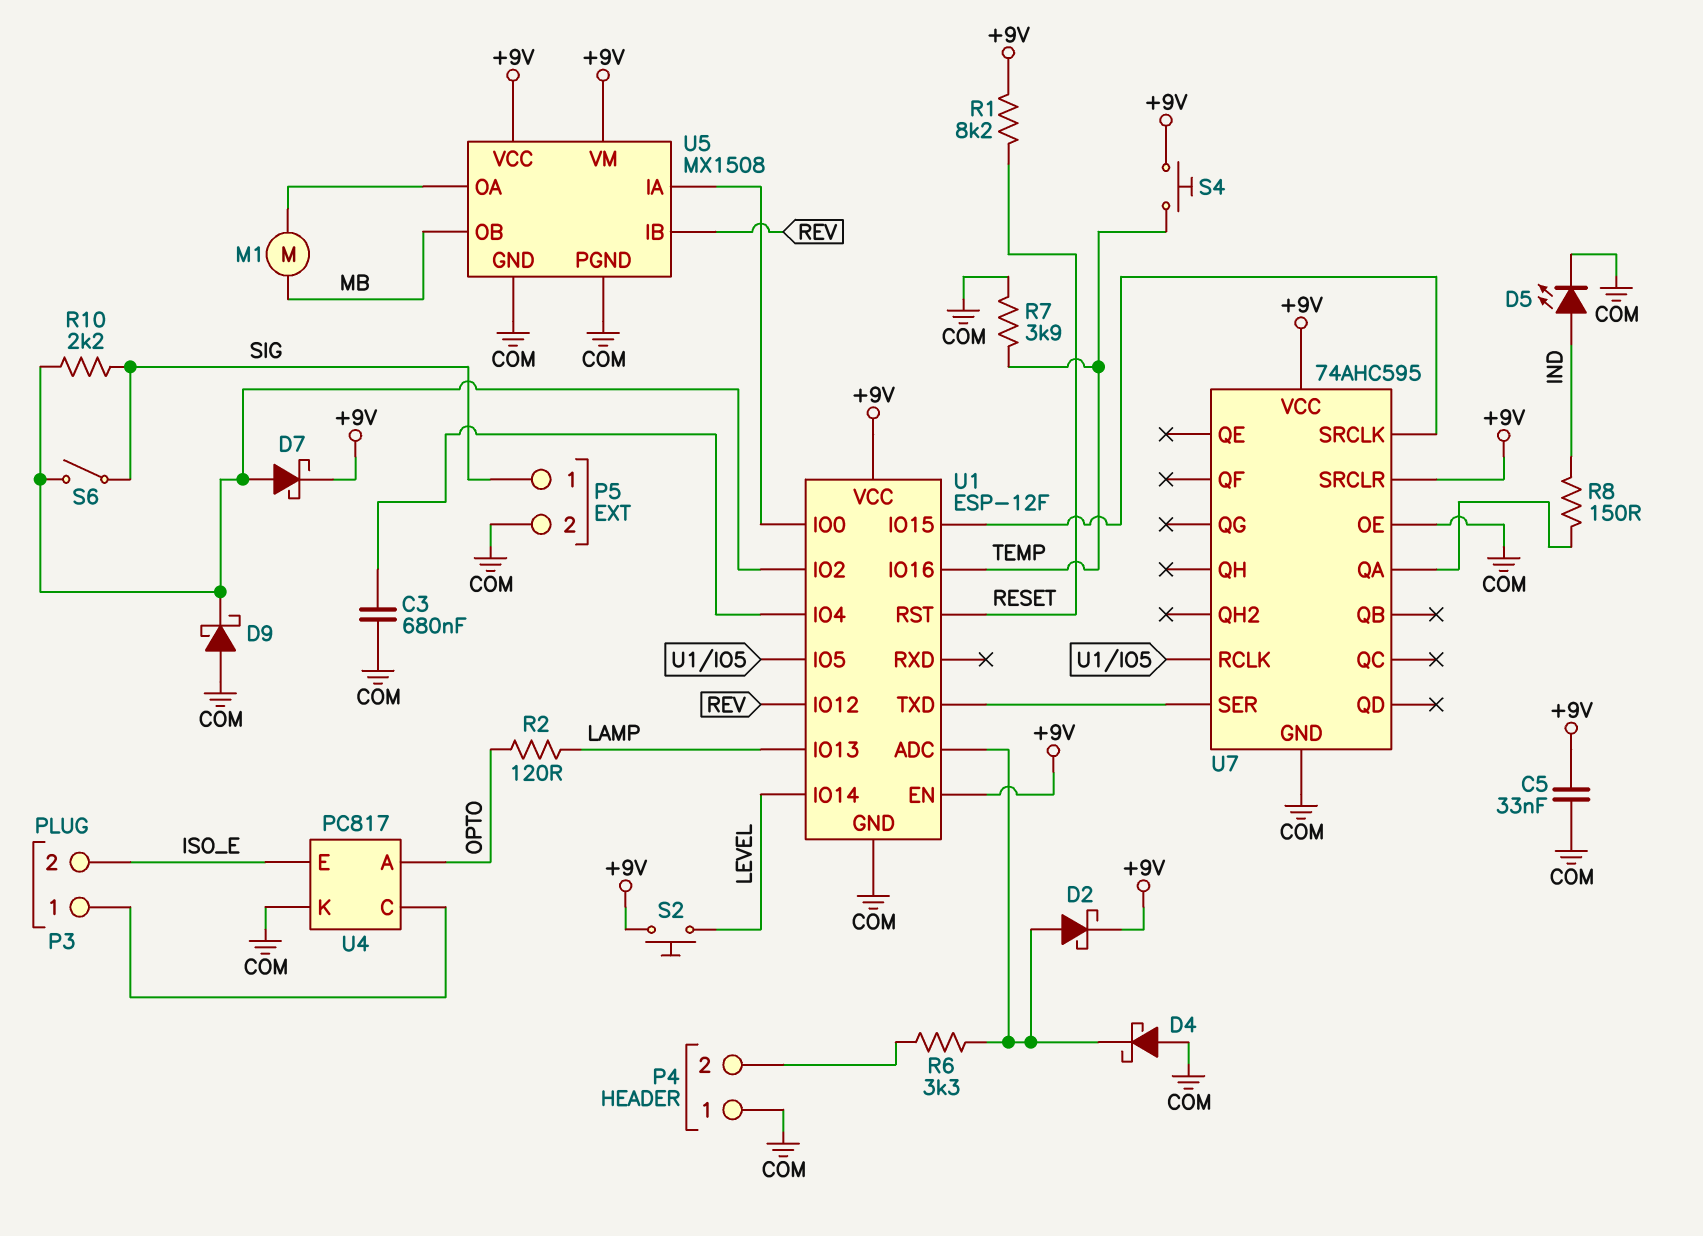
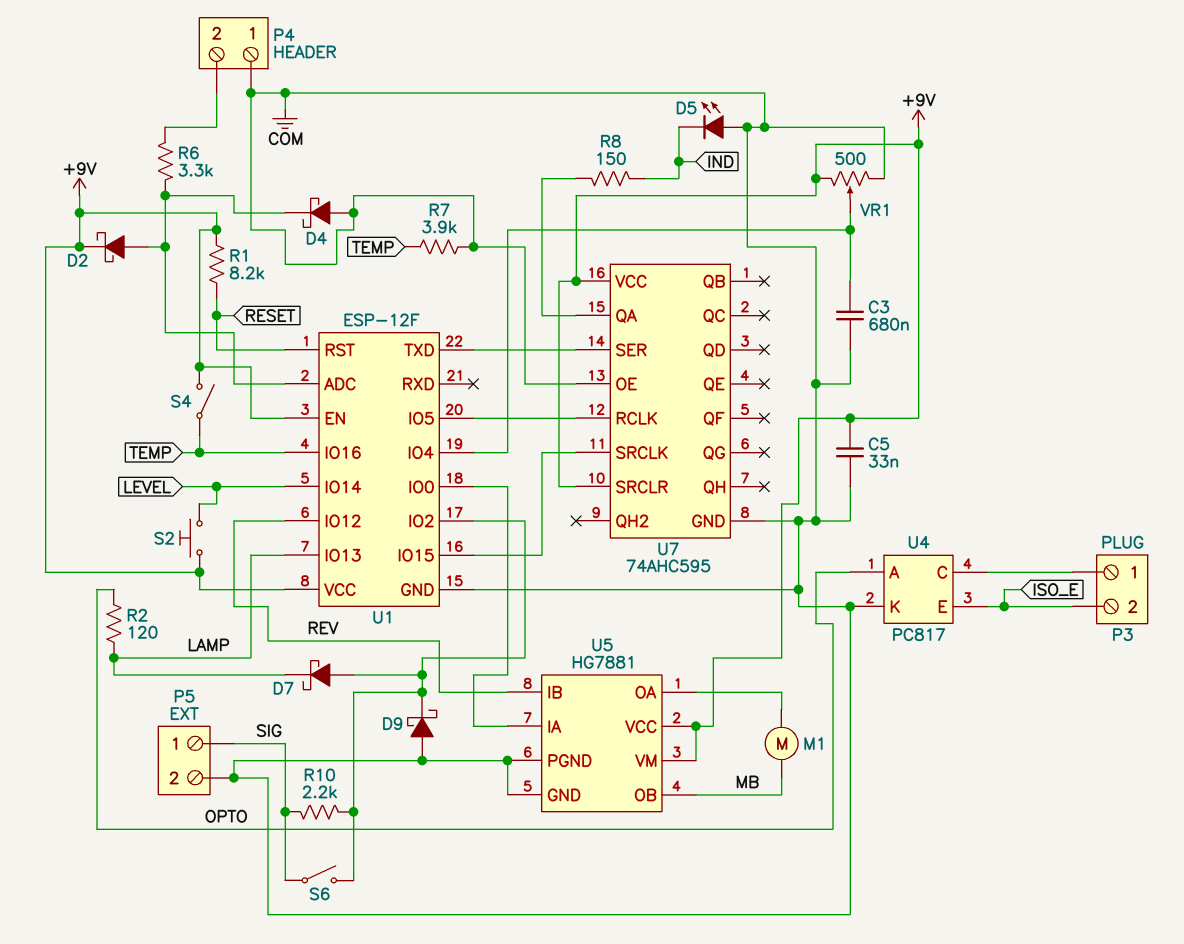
D5: LED (A IND, K COM) -> LED (A COM, K IND)
D7: schottky (A U1/IO2, K +9V) -> schottky (A U1/IO2, K LAMP)
S4: button (+9V, TEMP) -> switch (+9V, TEMP)
U5: MX1508 -> HG7881
VR1: none -> 500 (+9V, COM, wiper U1/IO4)

